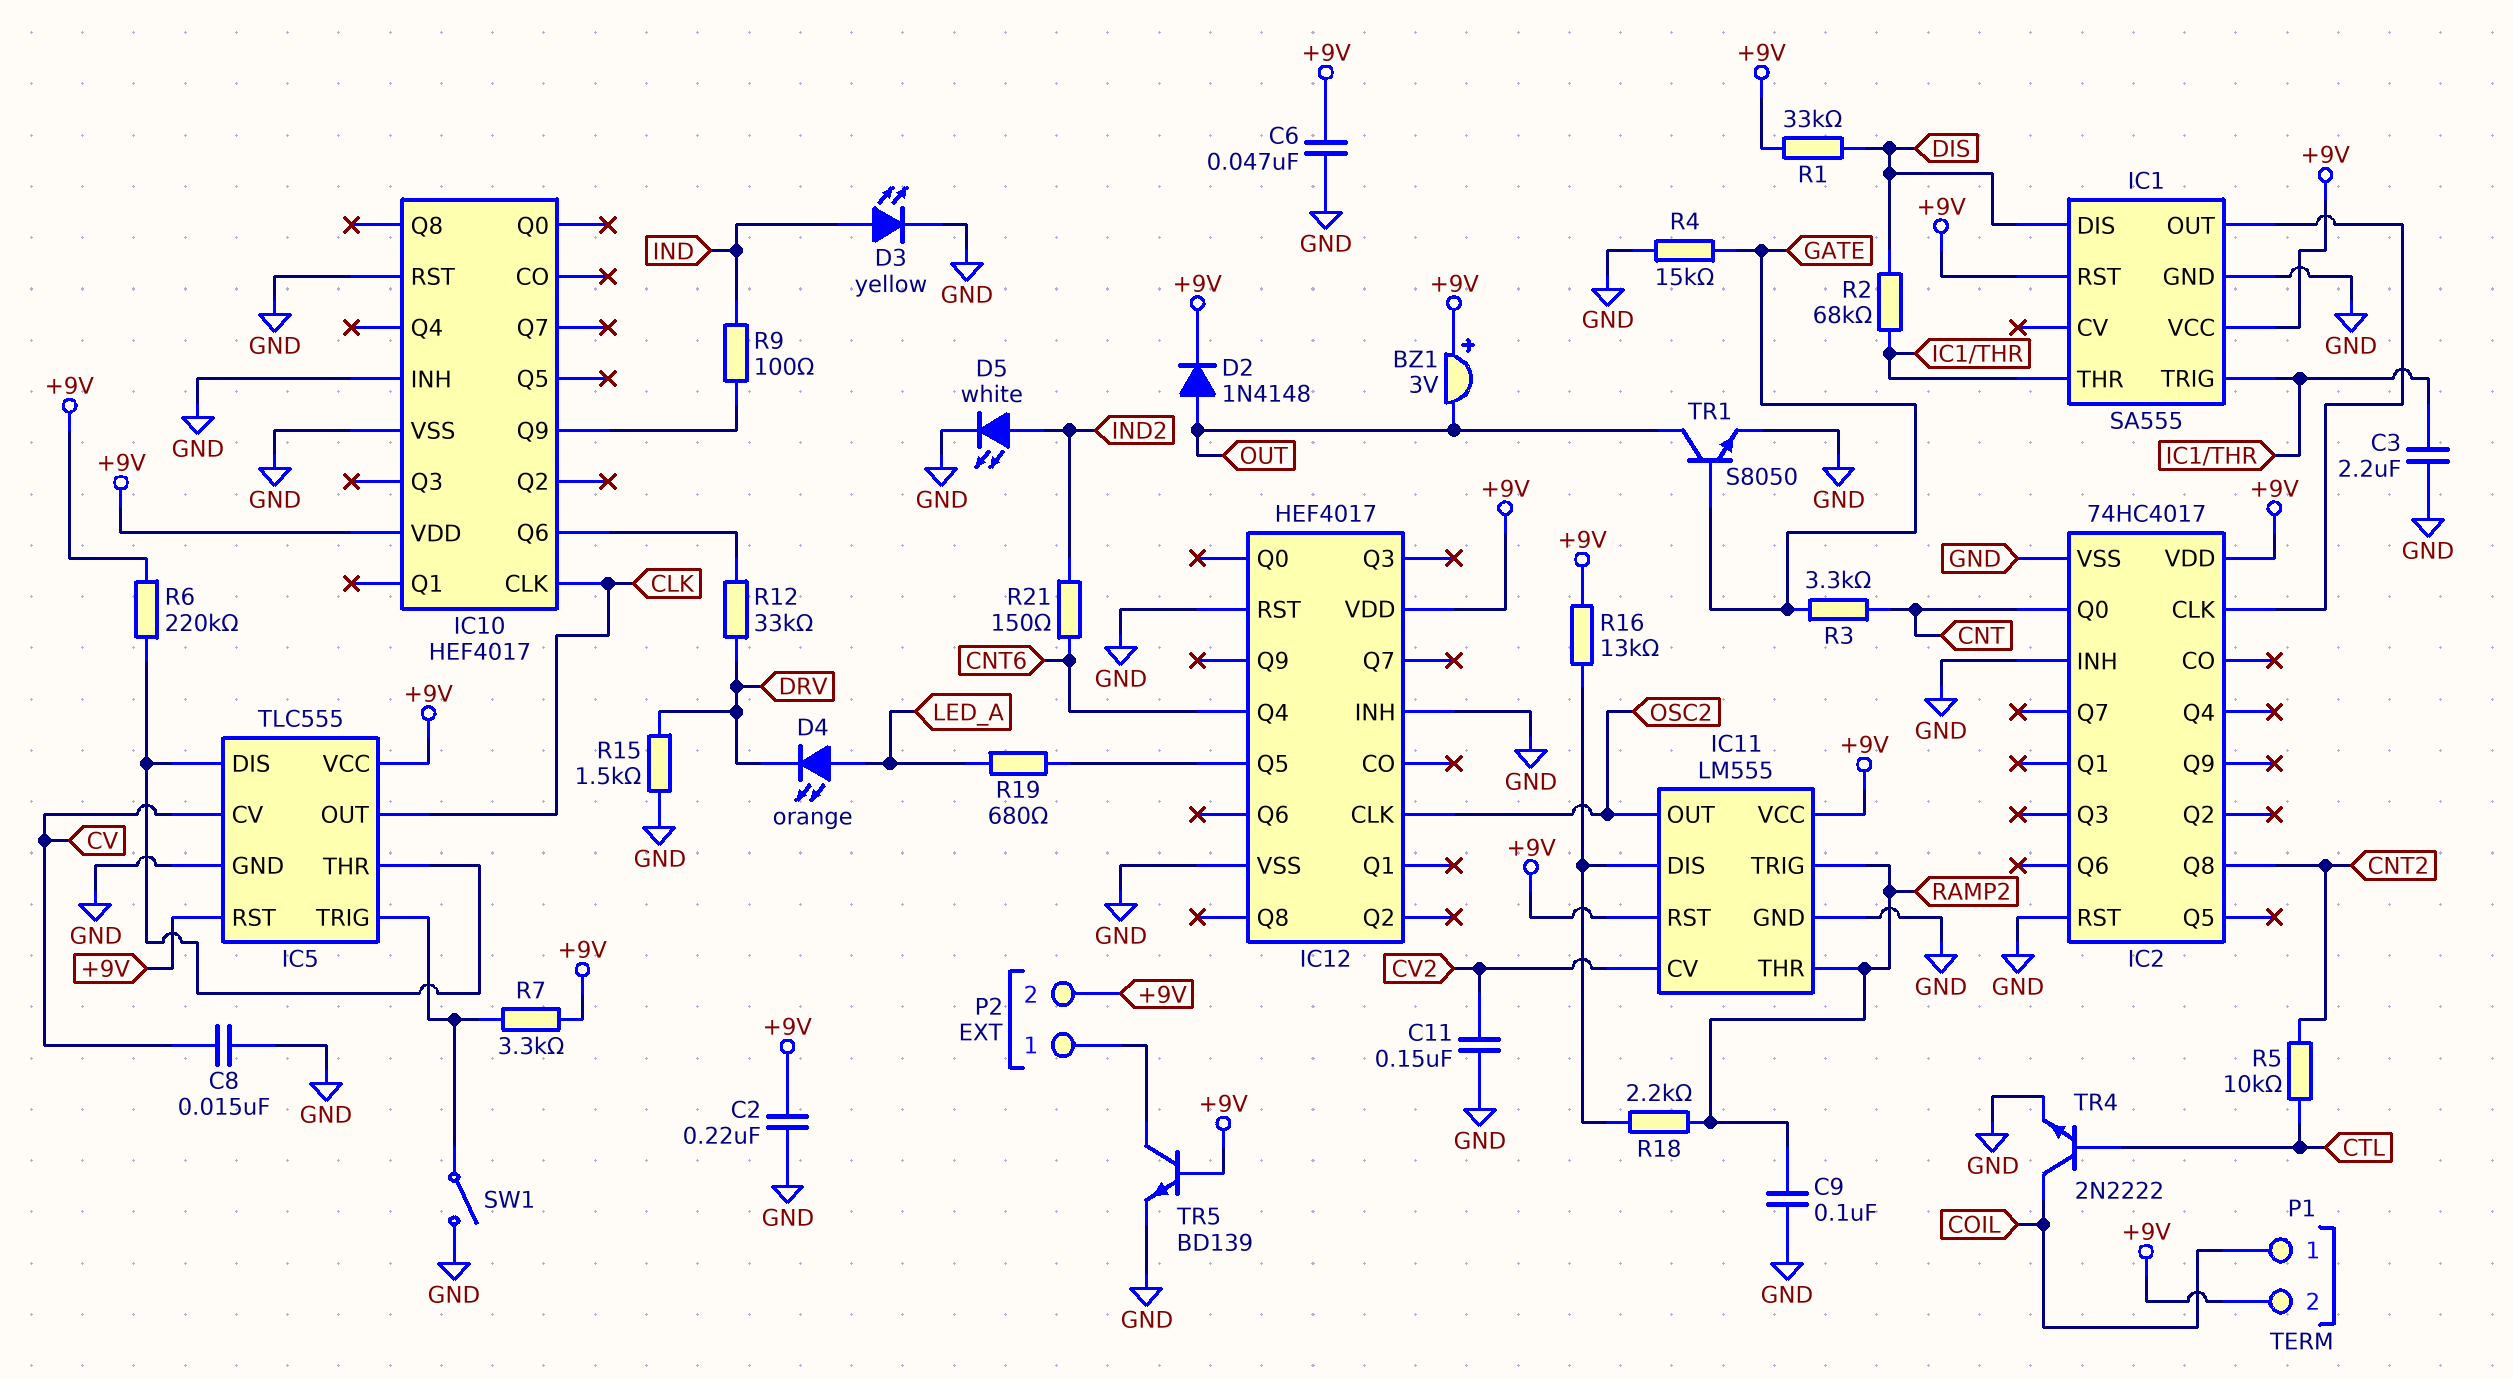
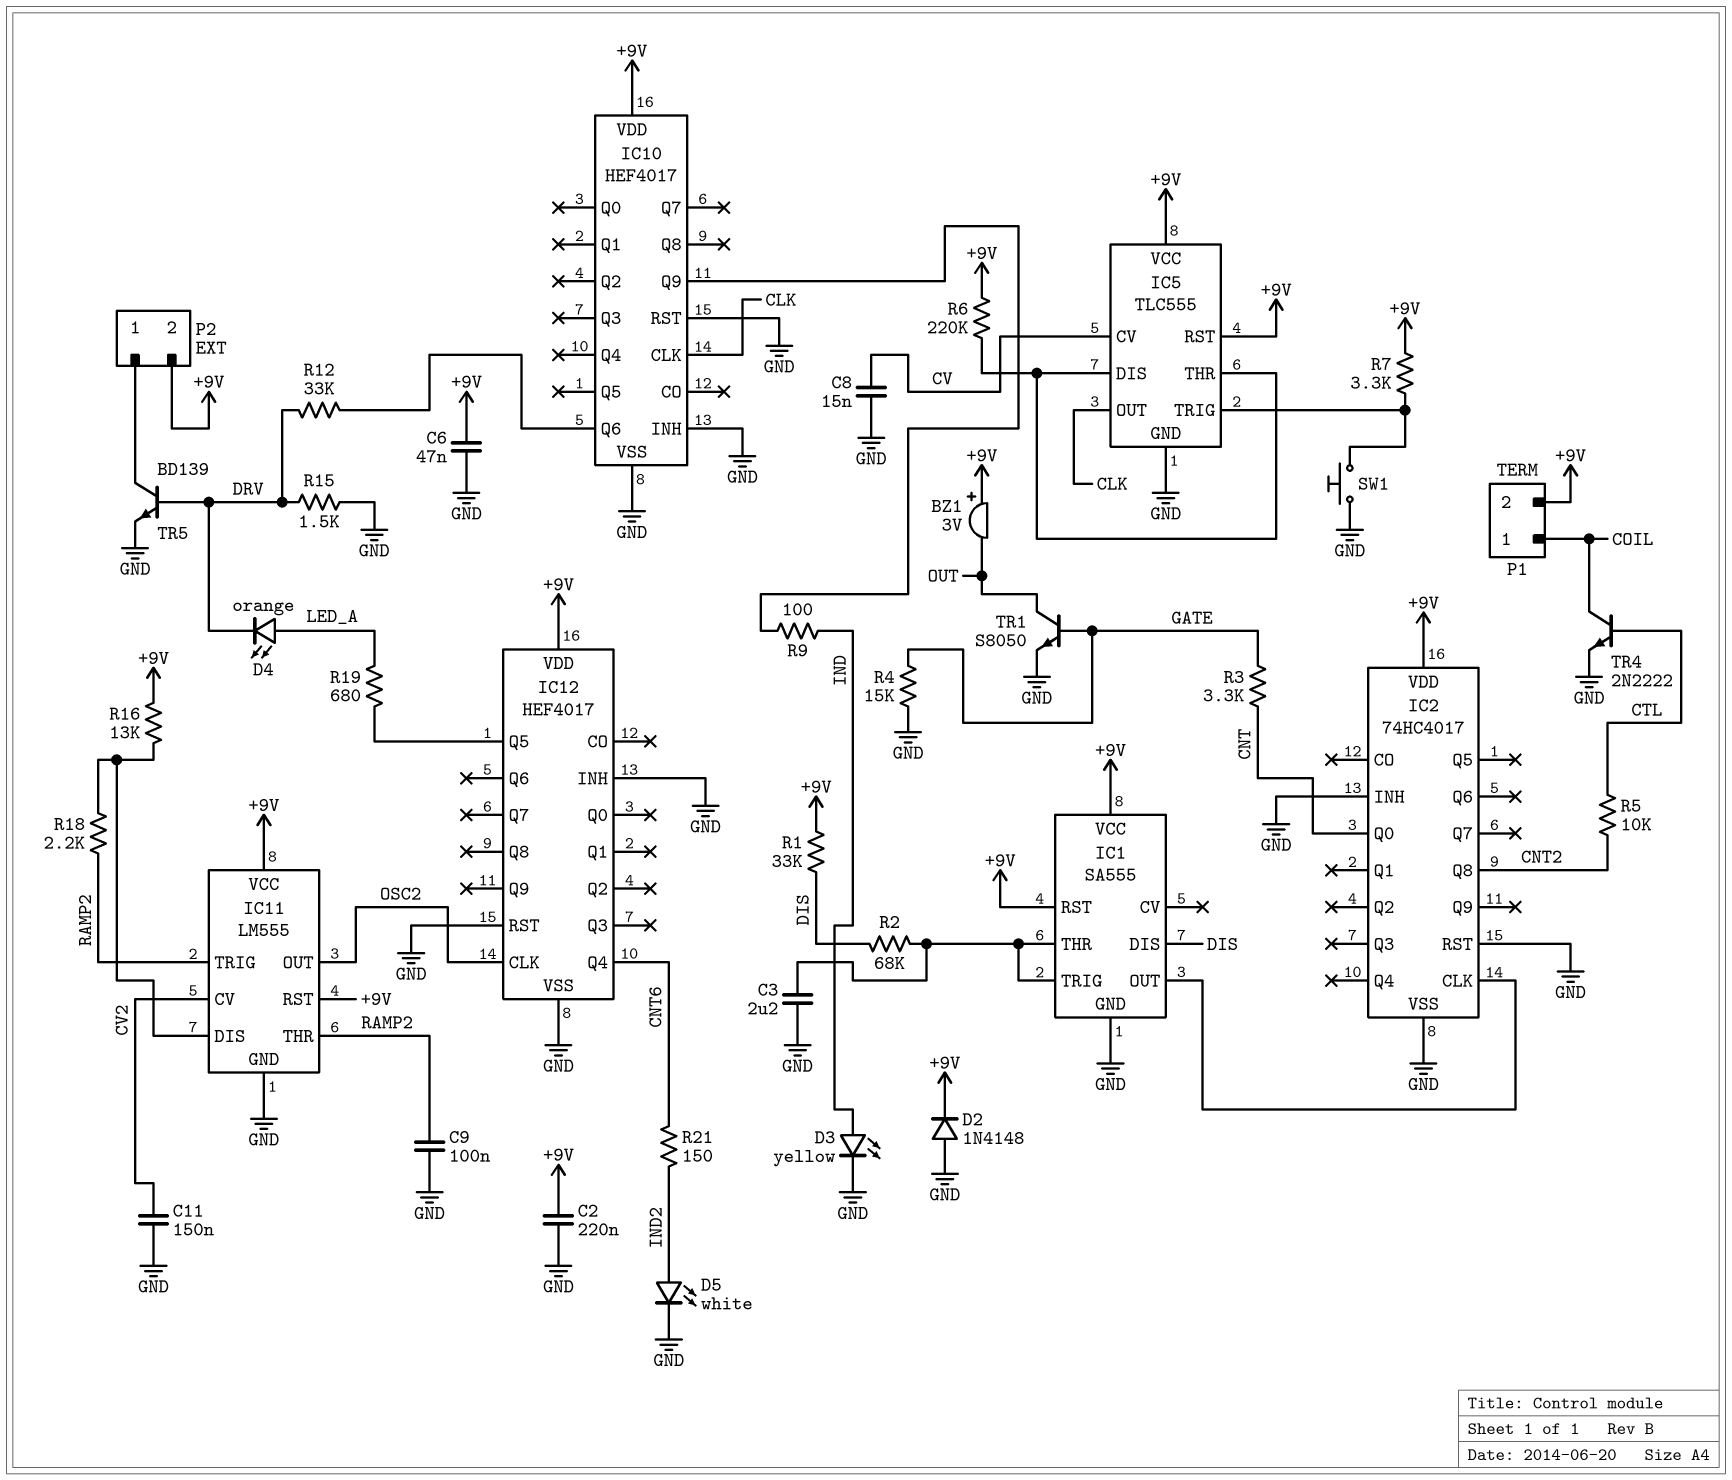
D2: diode 1N4148 (A OUT, K +9V) -> diode 1N4148 (A GND, K +9V)
SW1: switch (GND, IC5/TRIG) -> button (GND, IC5/TRIG)
TR5: NPN BD139 (B +9V, C P2/1, E GND) -> NPN BD139 (B DRV, C P2/1, E GND)

